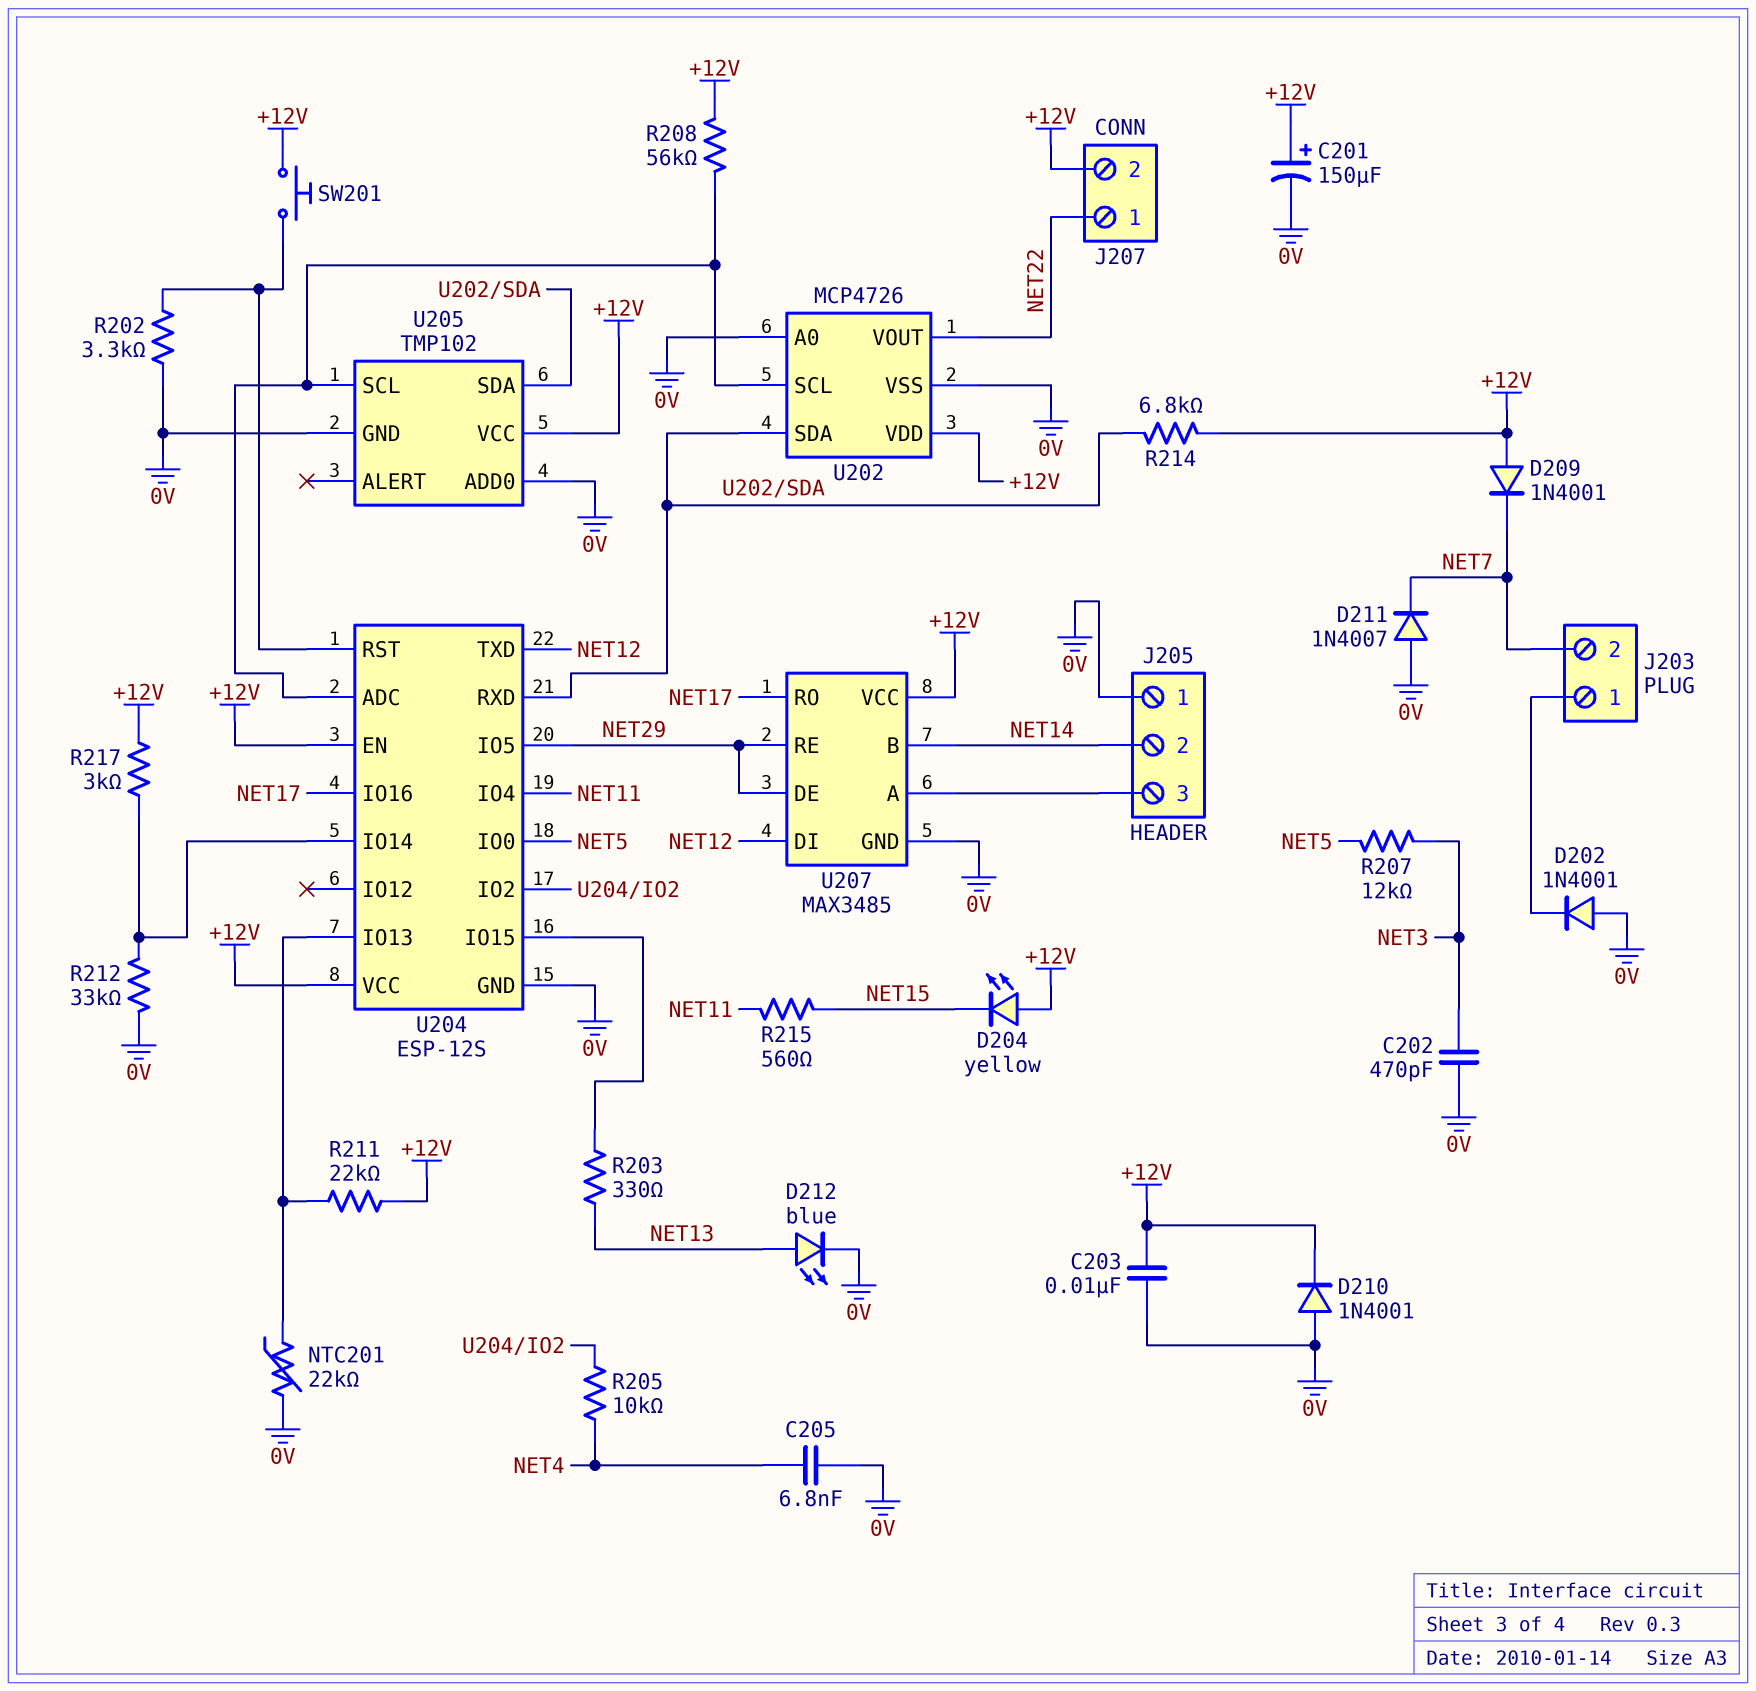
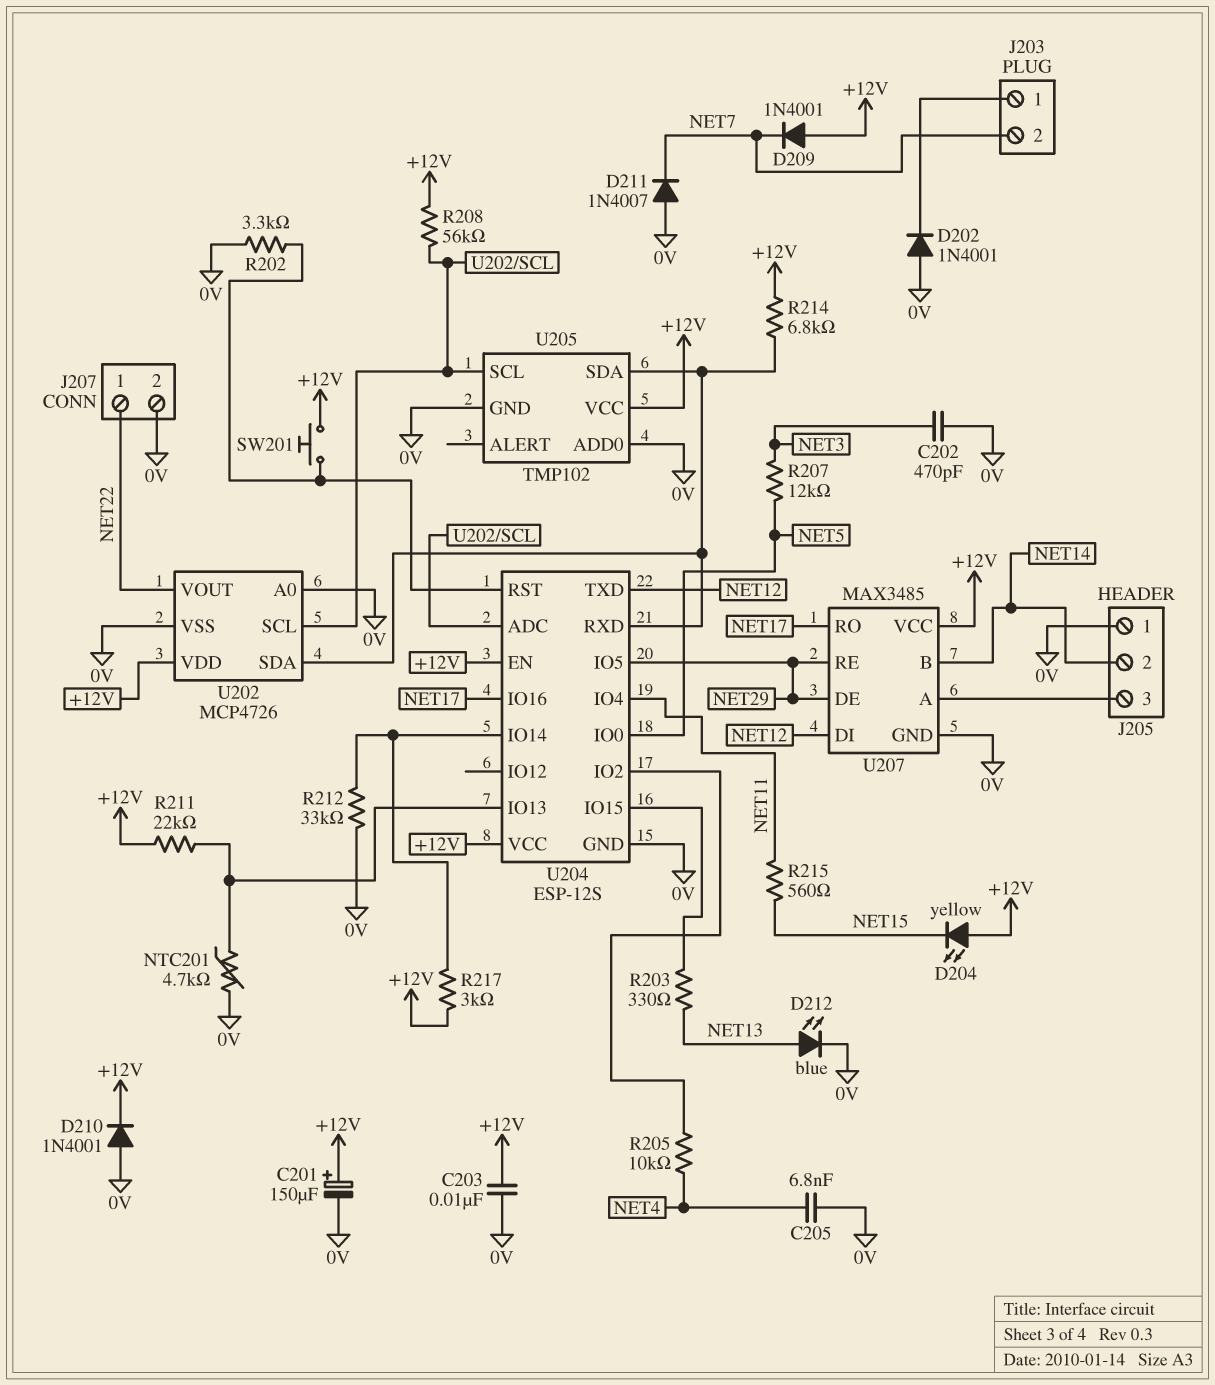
J207 pin 2: +12V -> 0V
NTC201: 22k (0V, U204/IO13) -> 4.7k (0V, U204/IO13)

